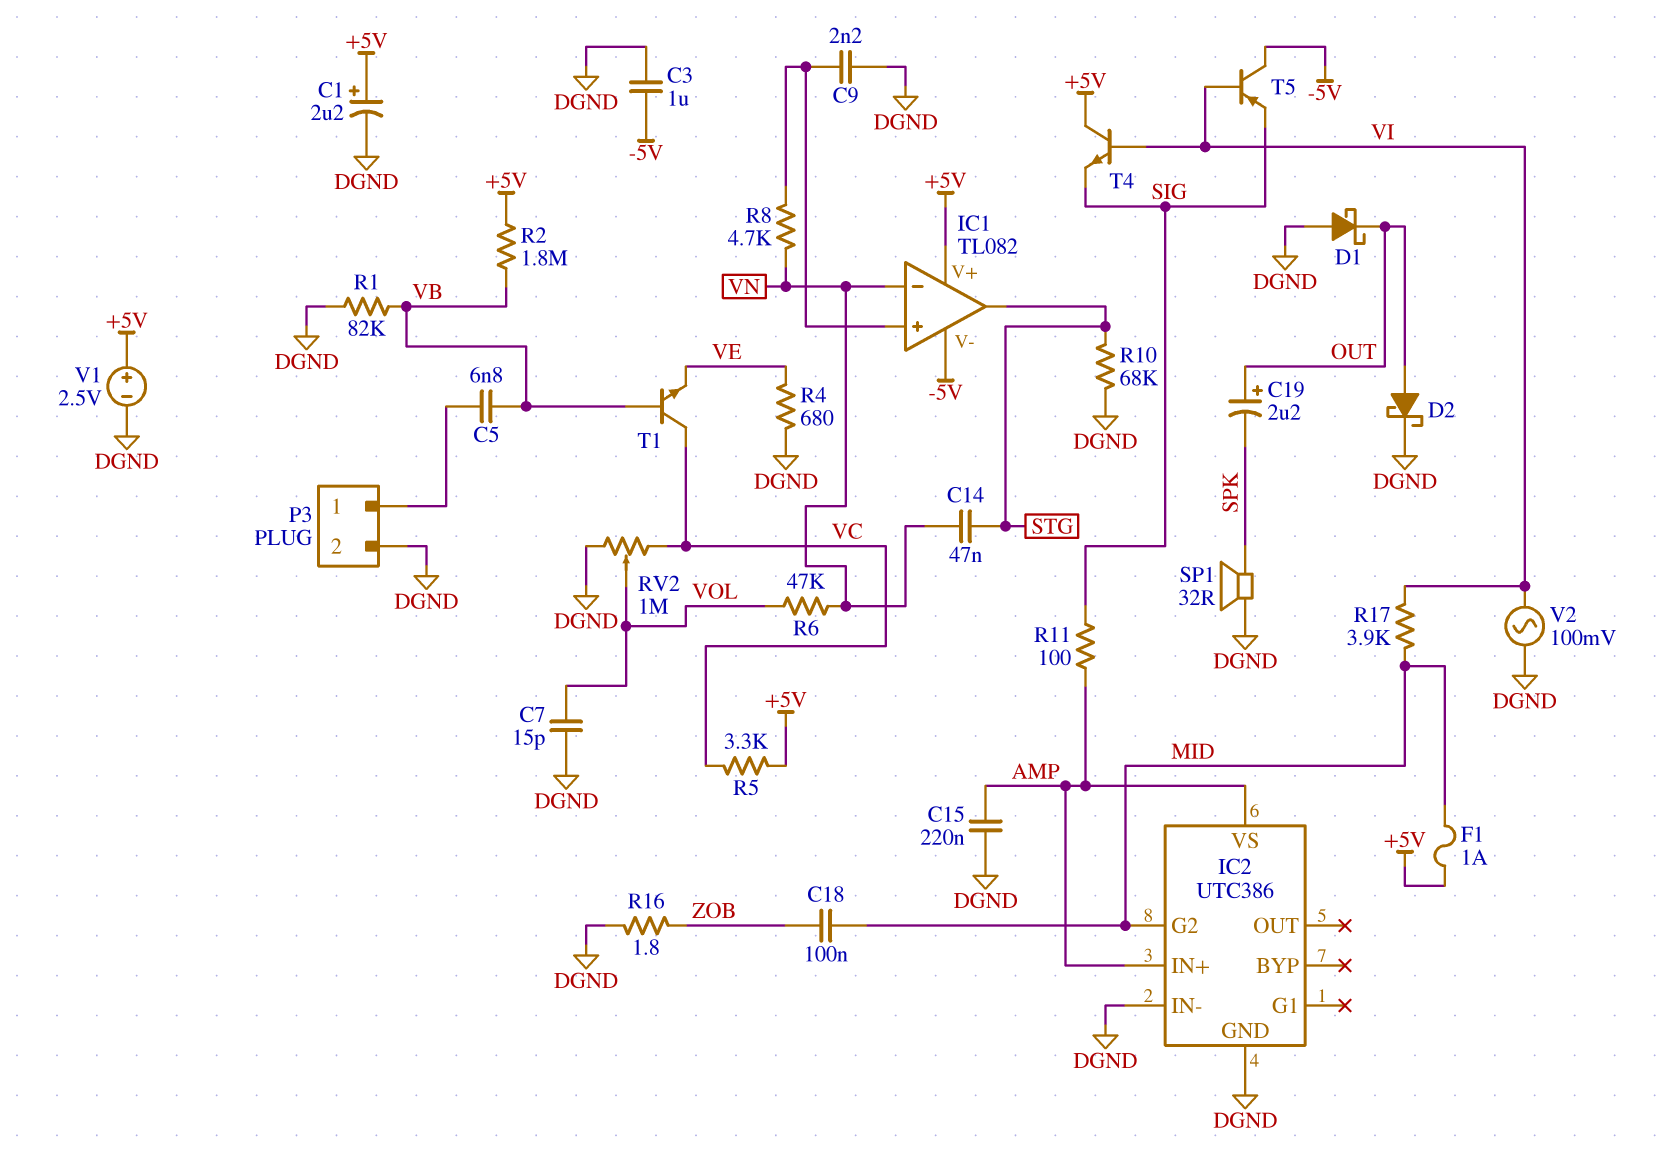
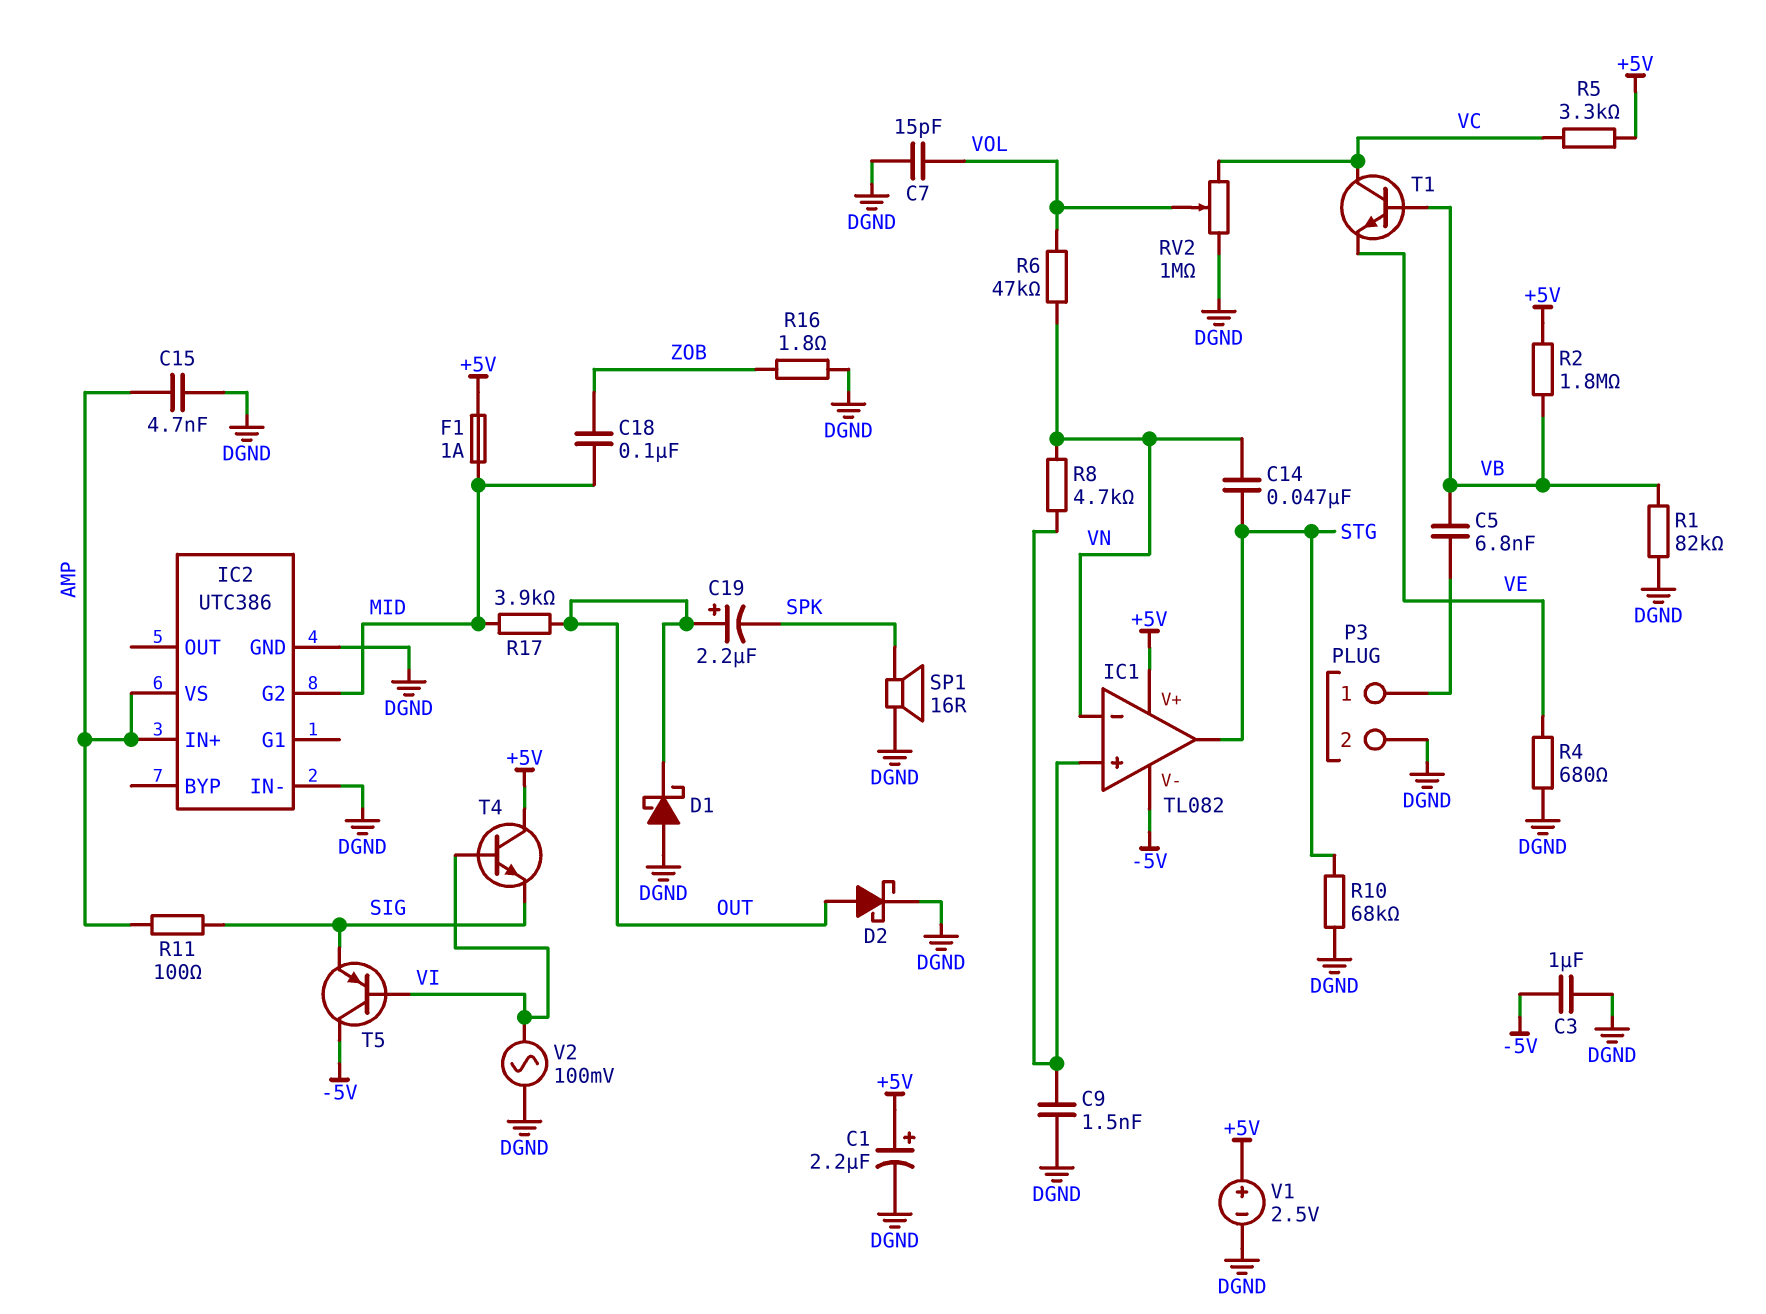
C9: 2.2nF (DGND, IC1/in+) -> 1.5nF (DGND, IC1/in+)
C15: 220nF (AMP, DGND) -> 4.7nF (AMP, DGND)
R17: 3.9k (MID, VI) -> 3.9k (MID, OUT)
SP1: speaker 32R (DGND, SPK) -> speaker 16R (DGND, SPK)

